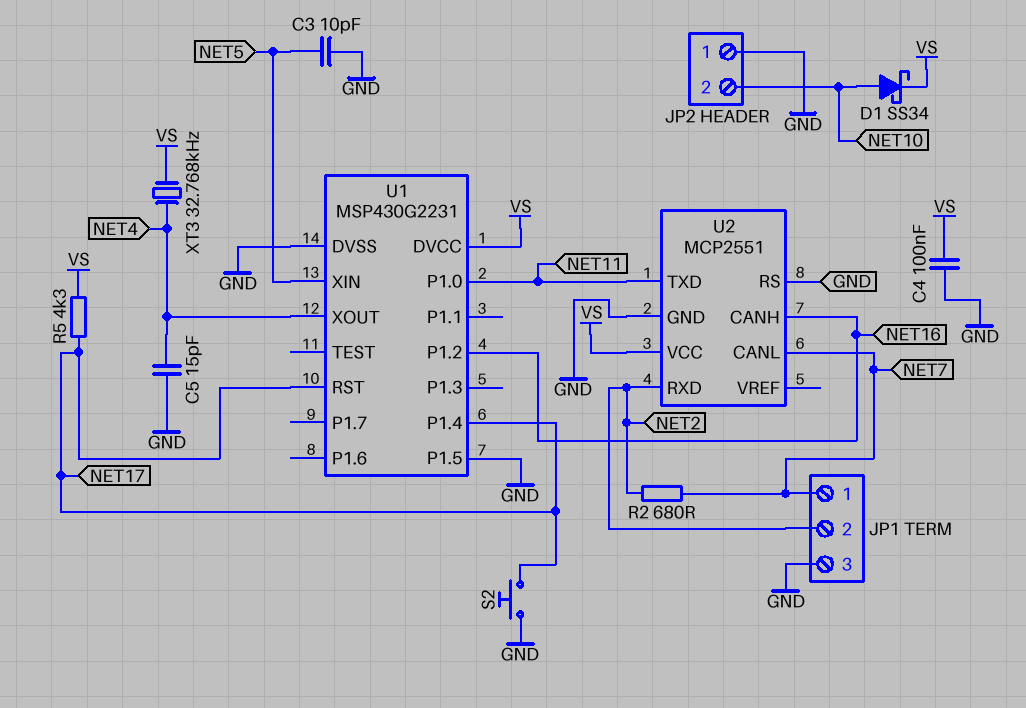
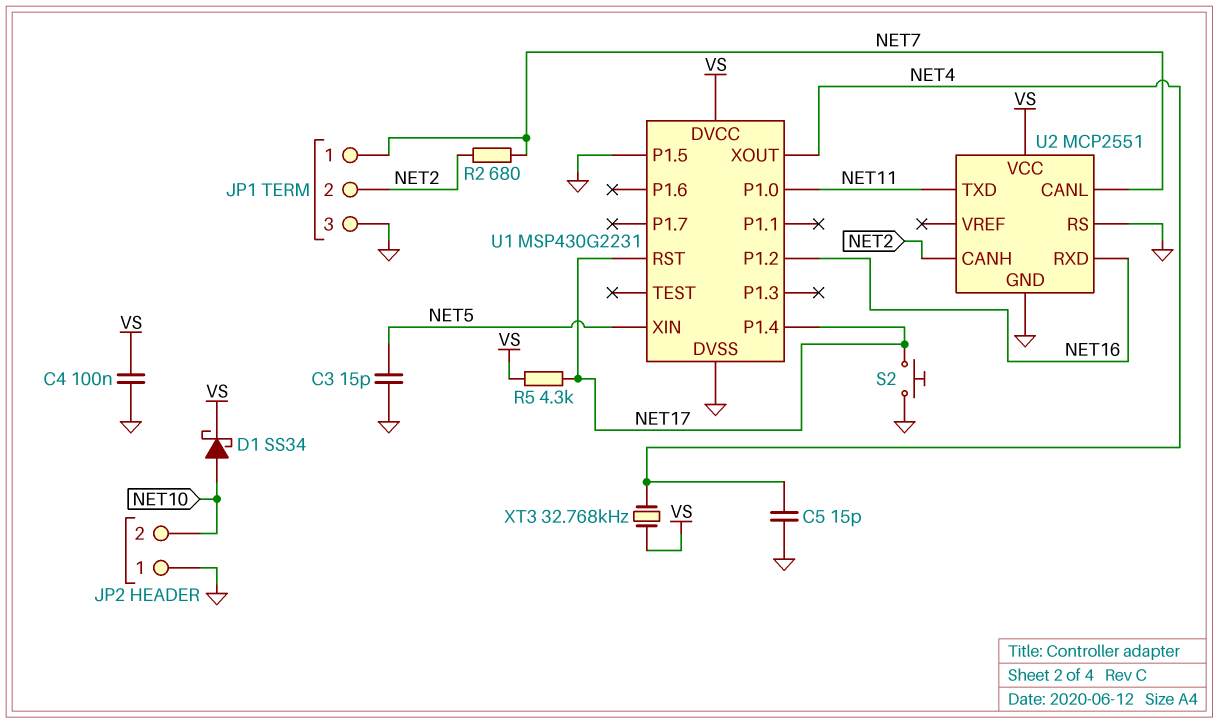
C3: 10pF (GND, NET5) -> 15pF (GND, NET5)
U2 pin CANH: NET16 -> NET2
U2 pin RXD: NET2 -> NET16

